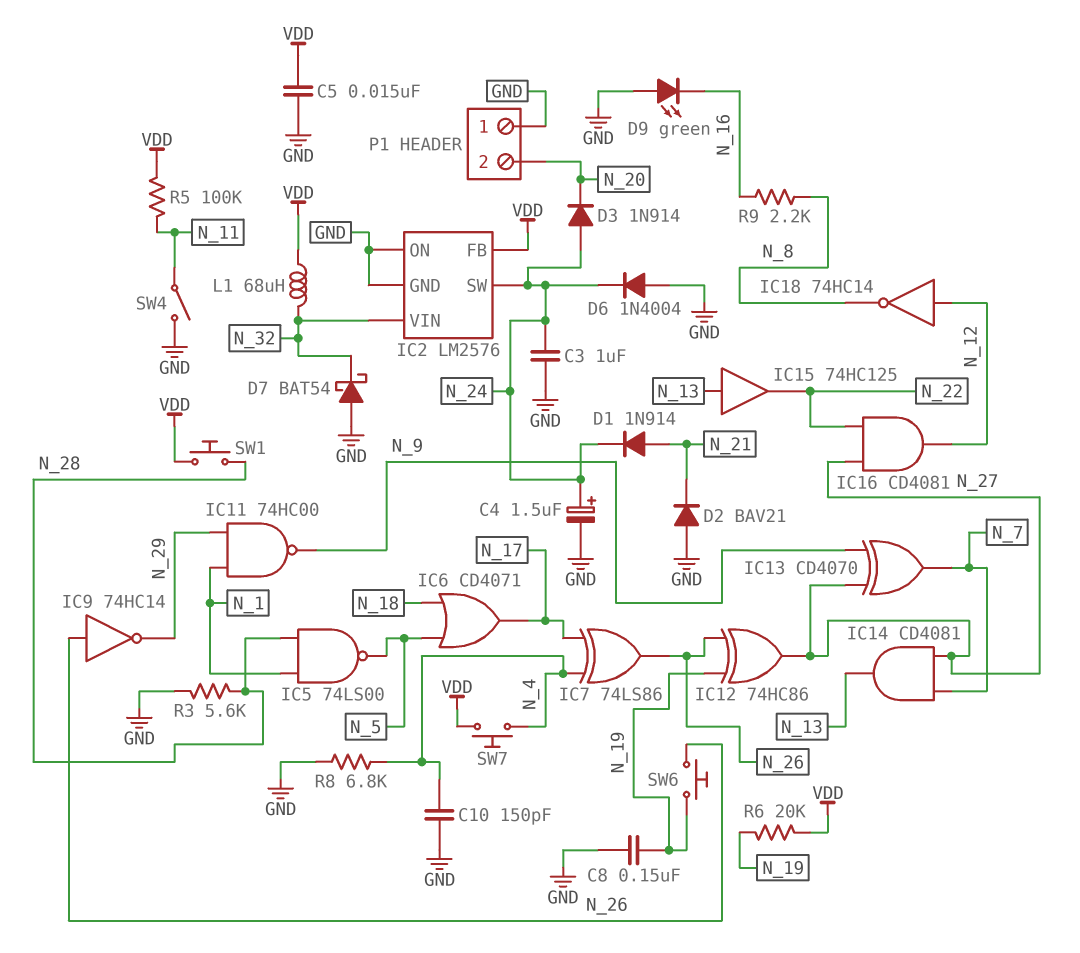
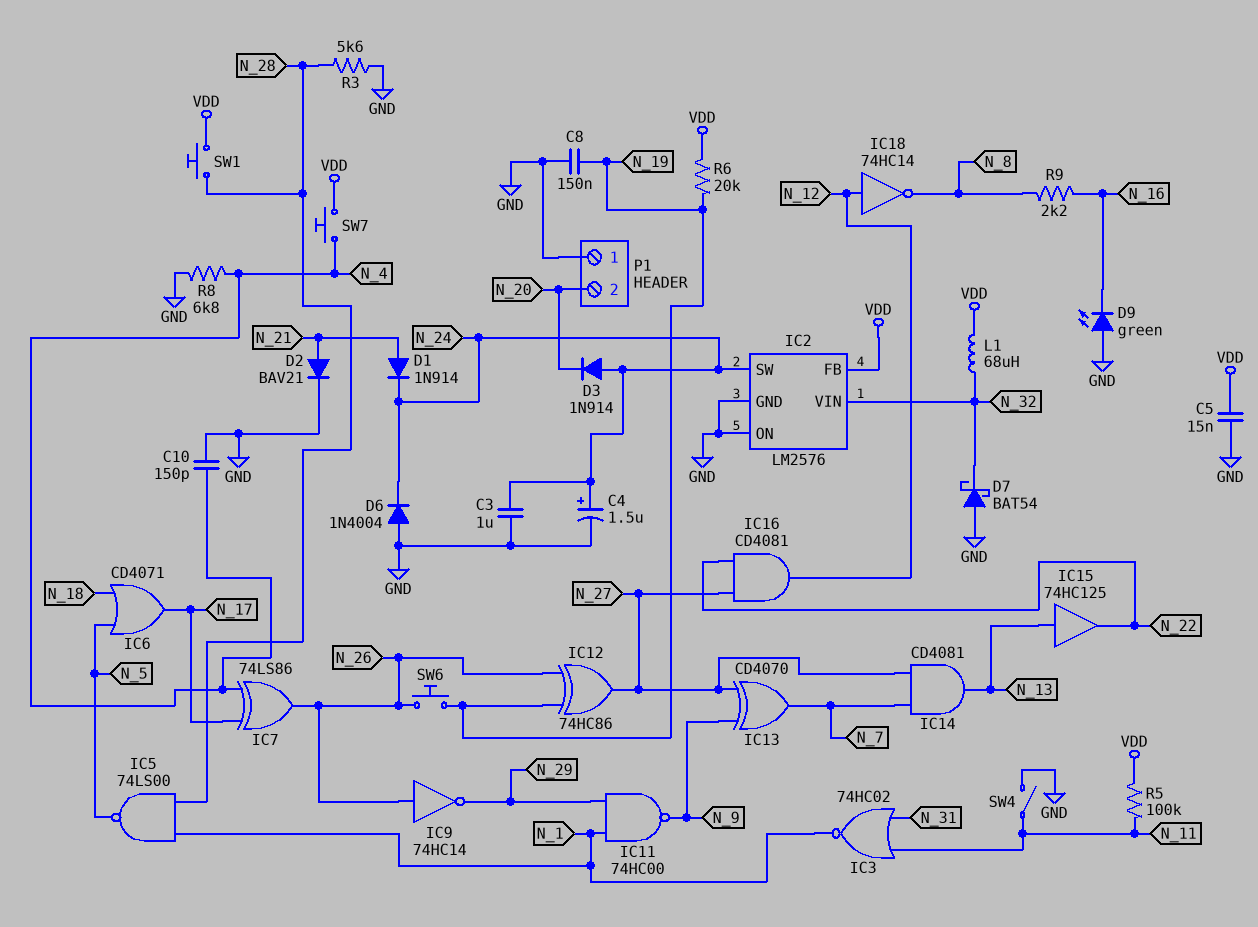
D2: diode BAV21 (A GND, K N_21) -> diode BAV21 (A N_21, K GND)
IC3: none -> NOR 74HC02 (in N_11, in N_31, out N_1)

